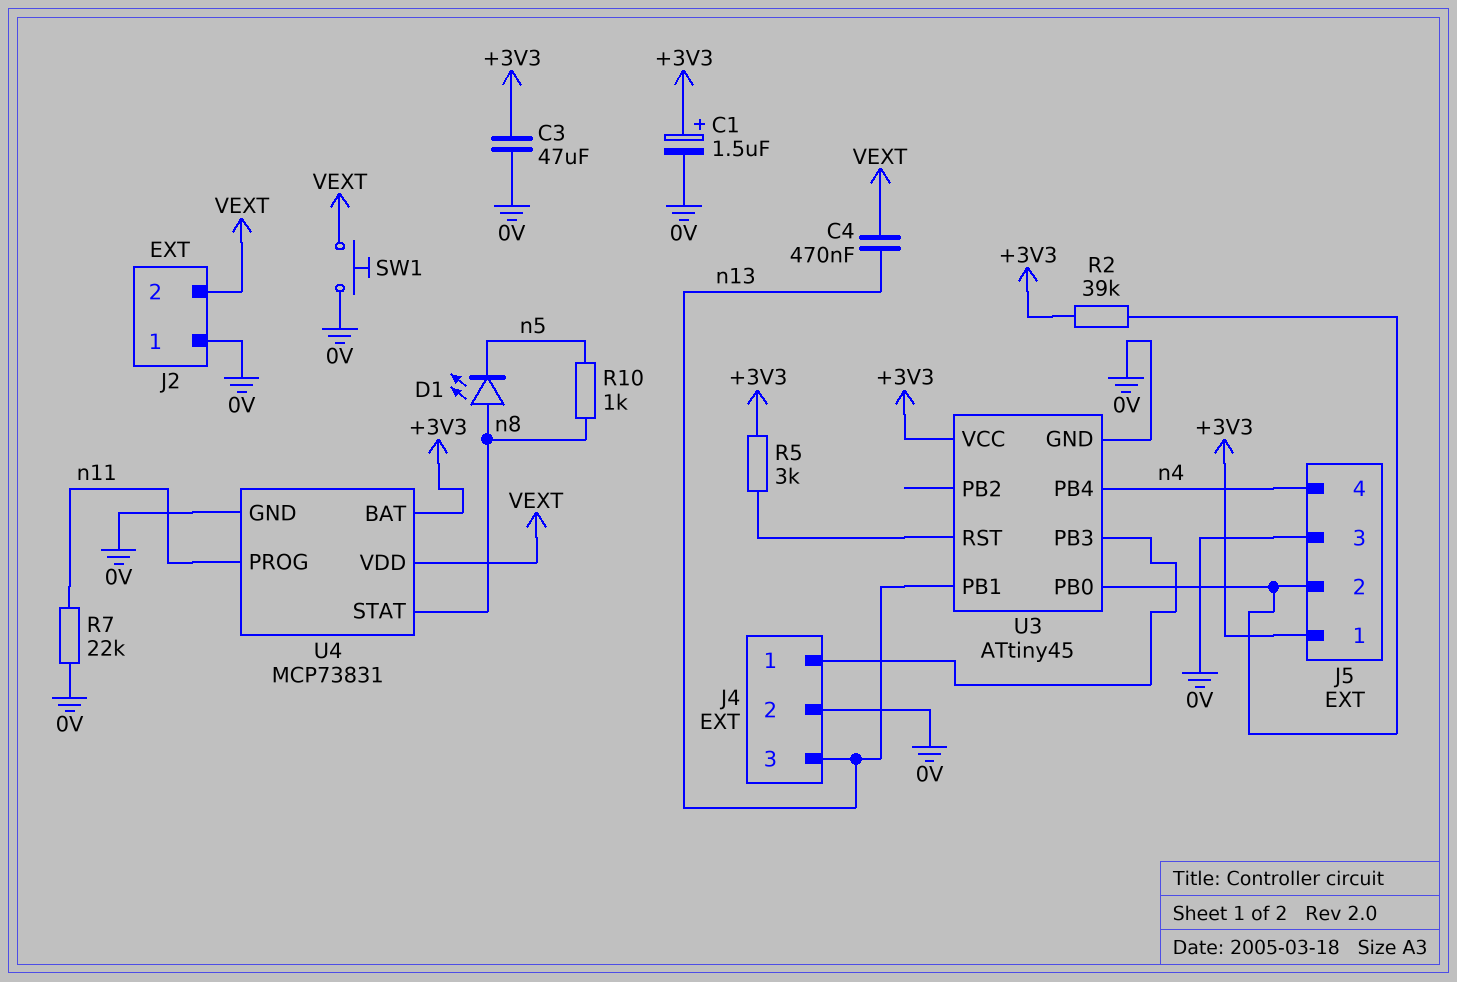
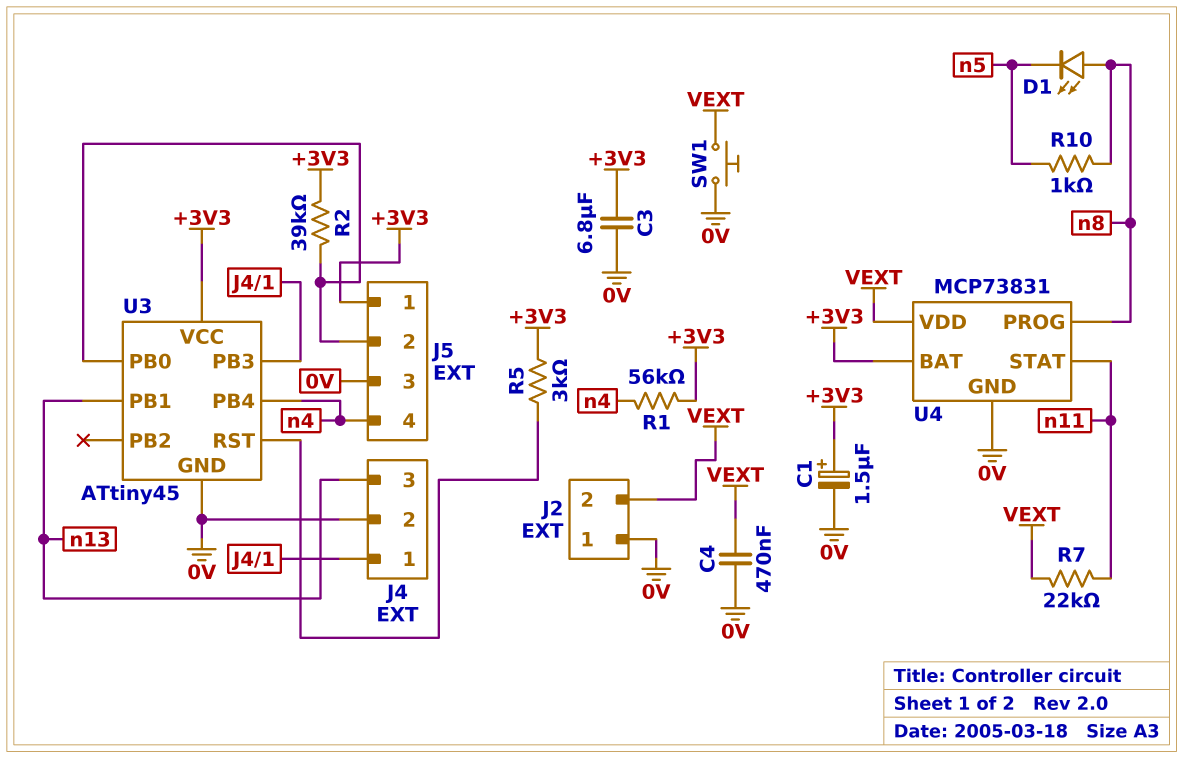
C3: 47uF (+3V3, 0V) -> 6.8uF (+3V3, 0V)
C4: 470nF (VEXT, n13) -> 470nF (0V, VEXT)
R1: none -> 56k (+3V3, n4)
R7: 22k (0V, n11) -> 22k (VEXT, n11)
U4 pin PROG: n11 -> n8
U4 pin STAT: n8 -> n11

